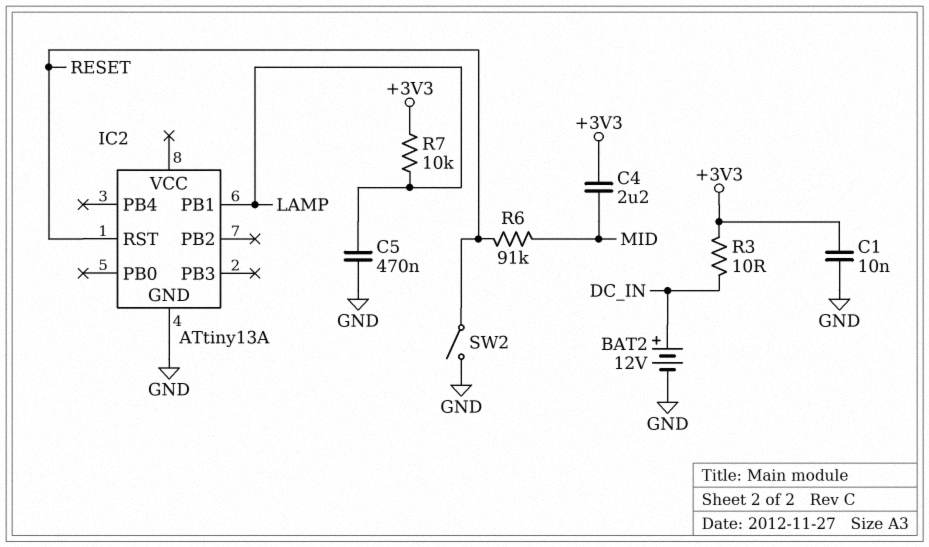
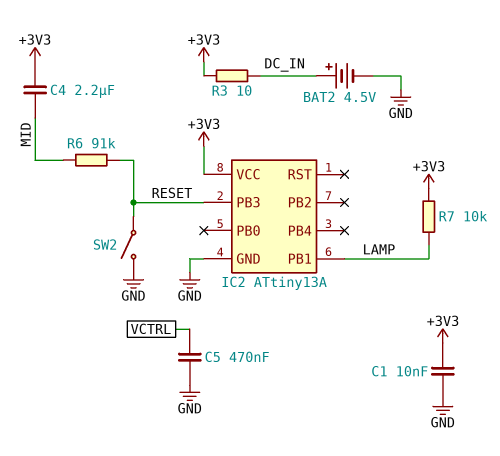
BAT2: 12V (plus DC_IN, minus GND) -> 4.5V (plus DC_IN, minus GND)
C5: 470nF (GND, LAMP) -> 470nF (GND, VCTRL)
IC2 pin PB3: none -> RESET
IC2 pin RST: RESET -> none
IC2 pin VCC: none -> +3V3

